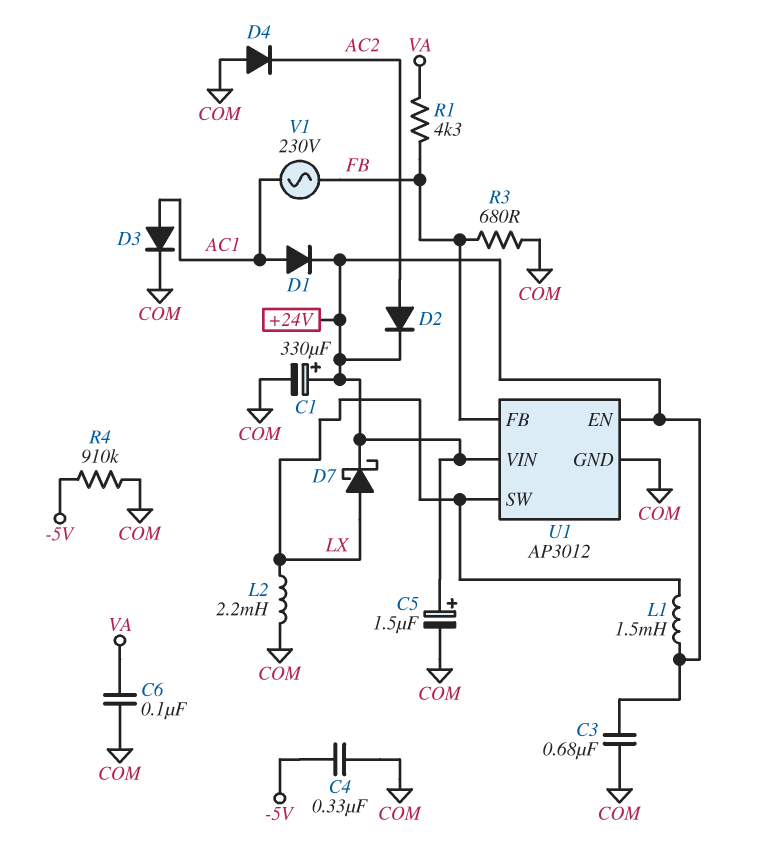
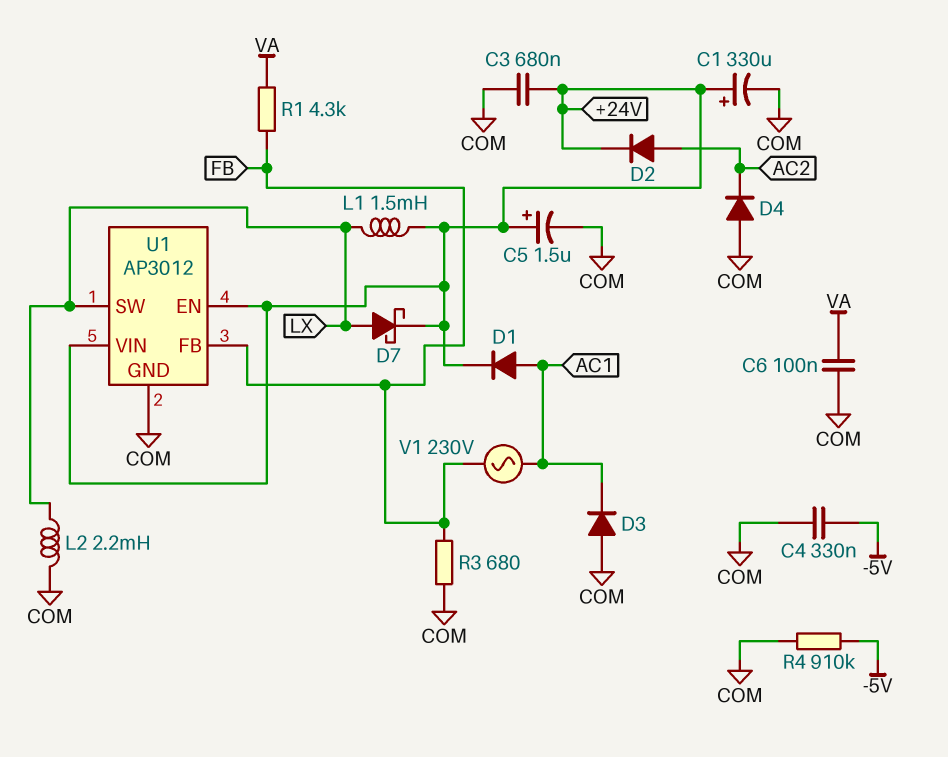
D3: diode (A AC1, K COM) -> diode (A COM, K AC1)

